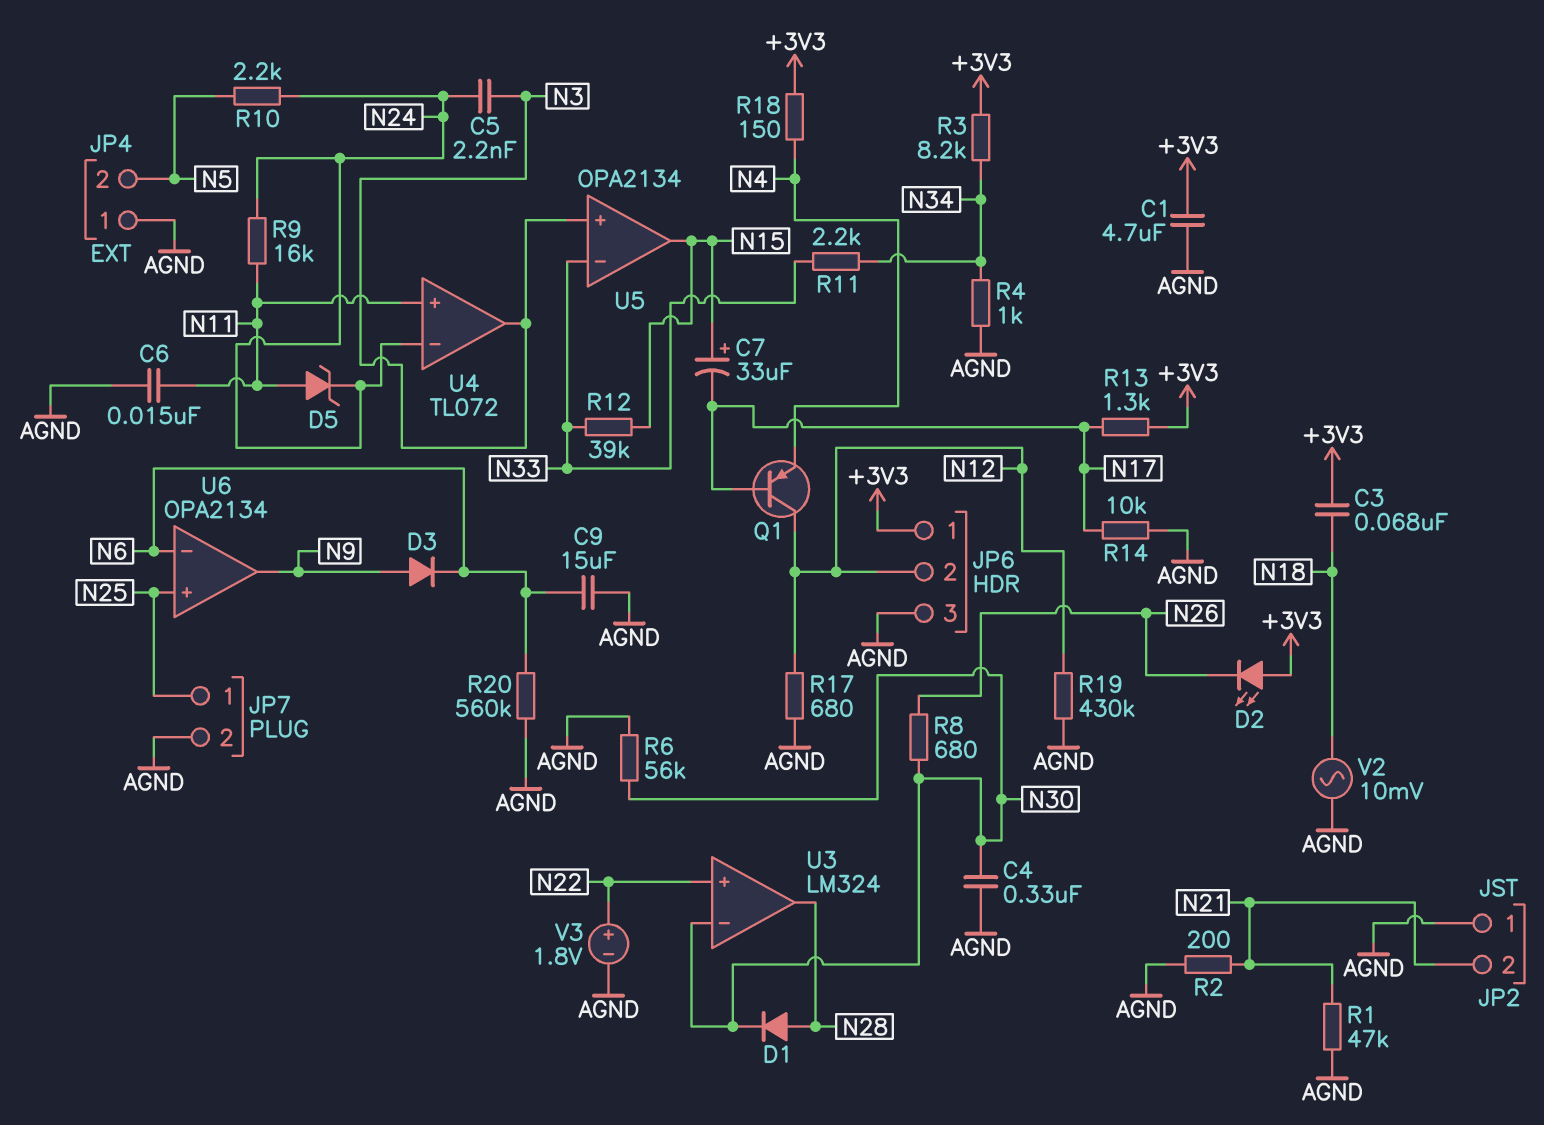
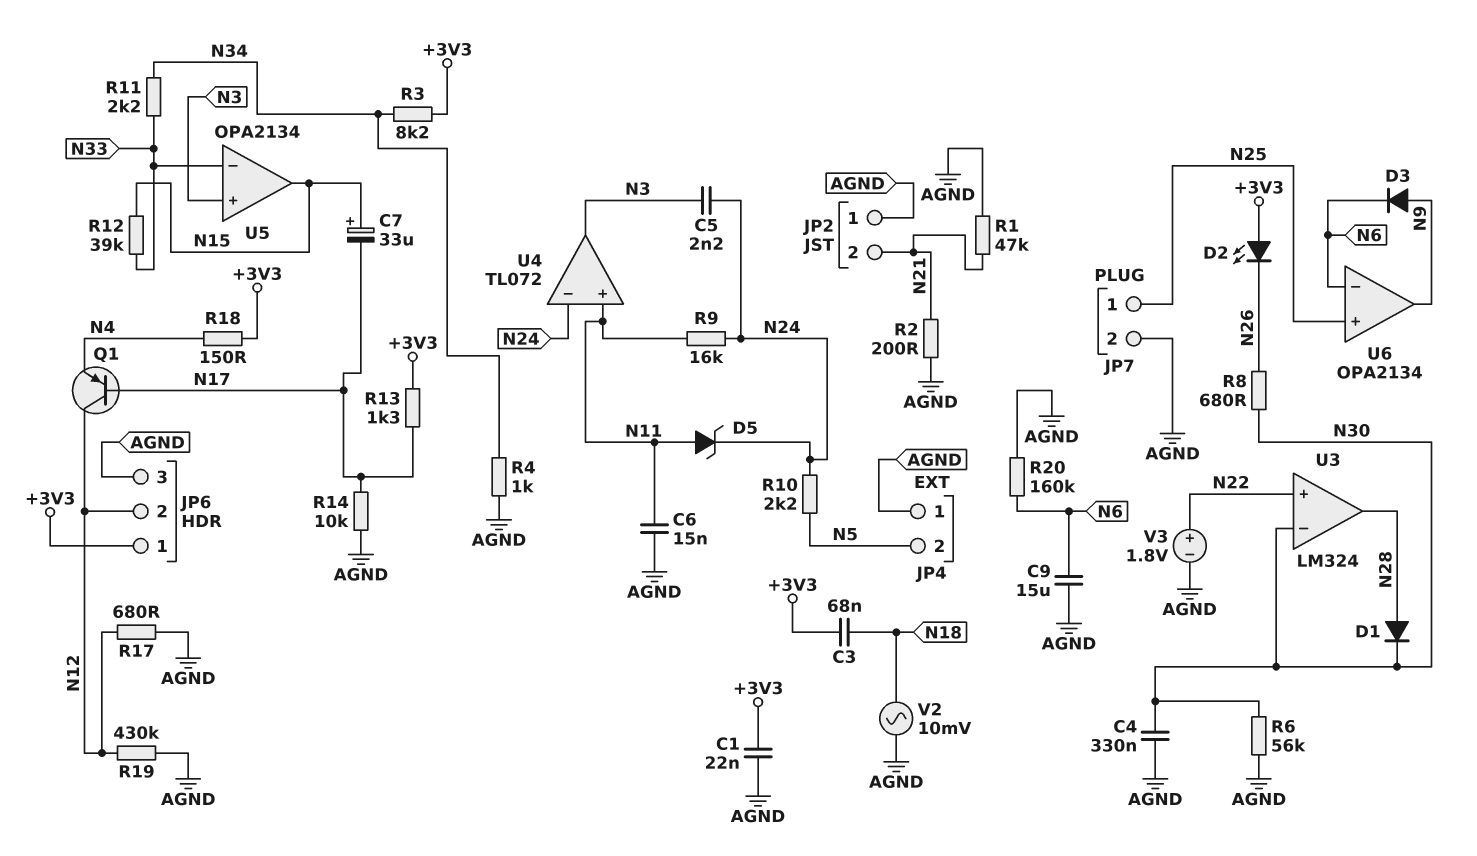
C1: 4.7uF (+3V3, AGND) -> 22nF (+3V3, AGND)
R20: 560k (AGND, N6) -> 160k (AGND, N6)

